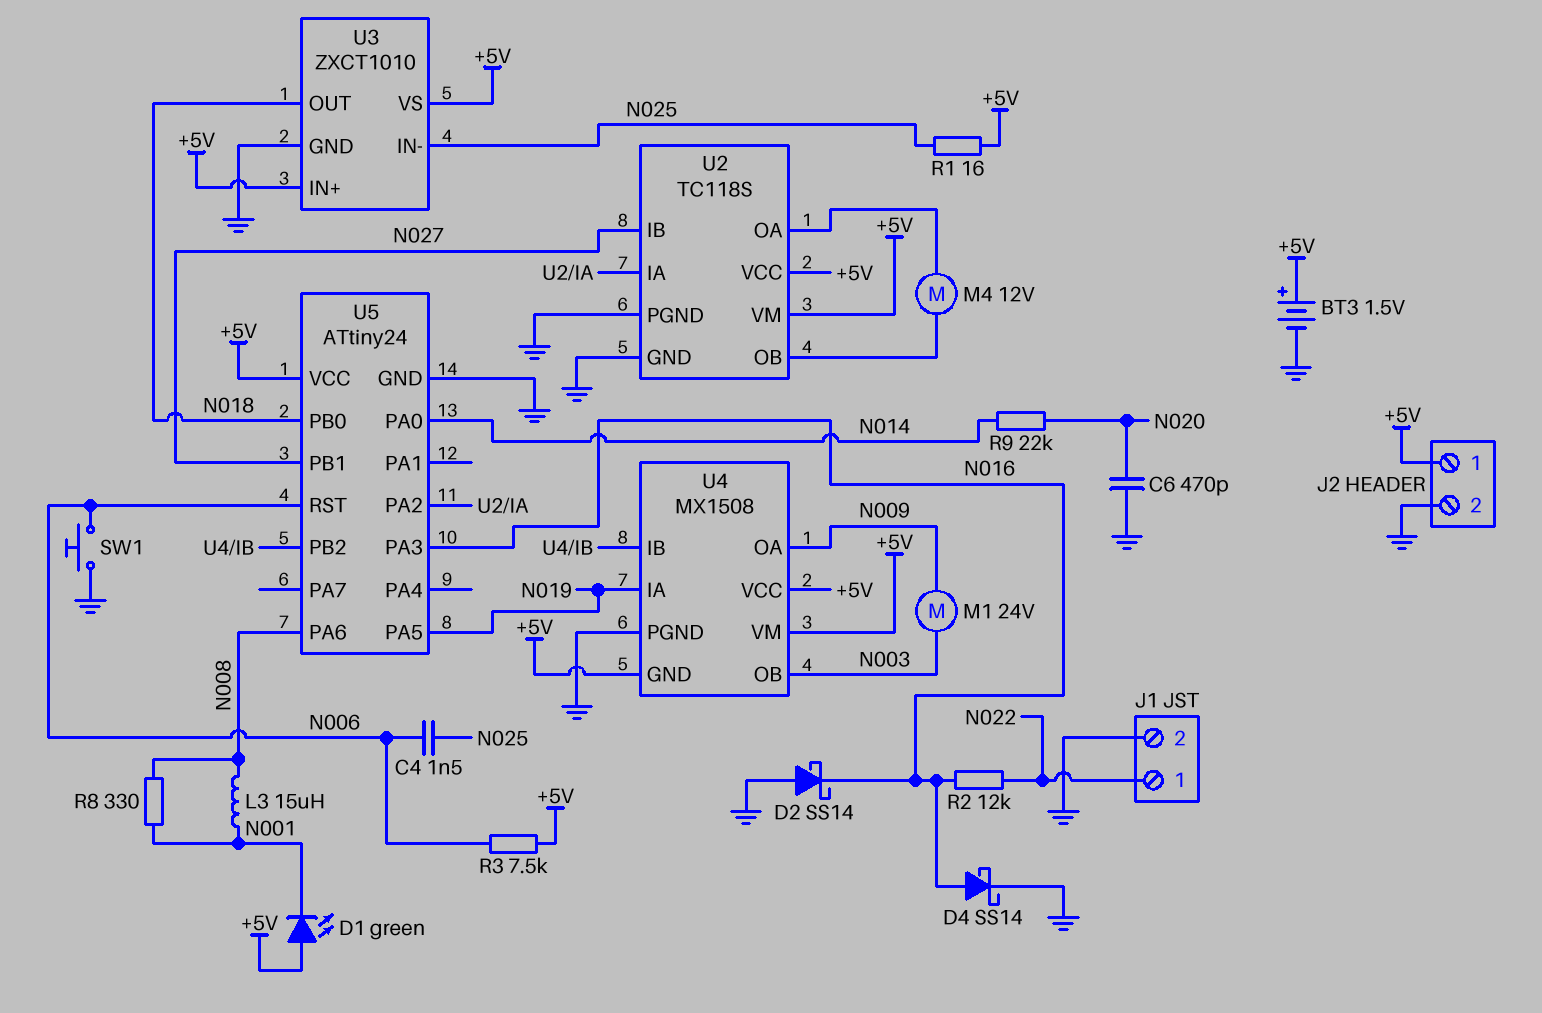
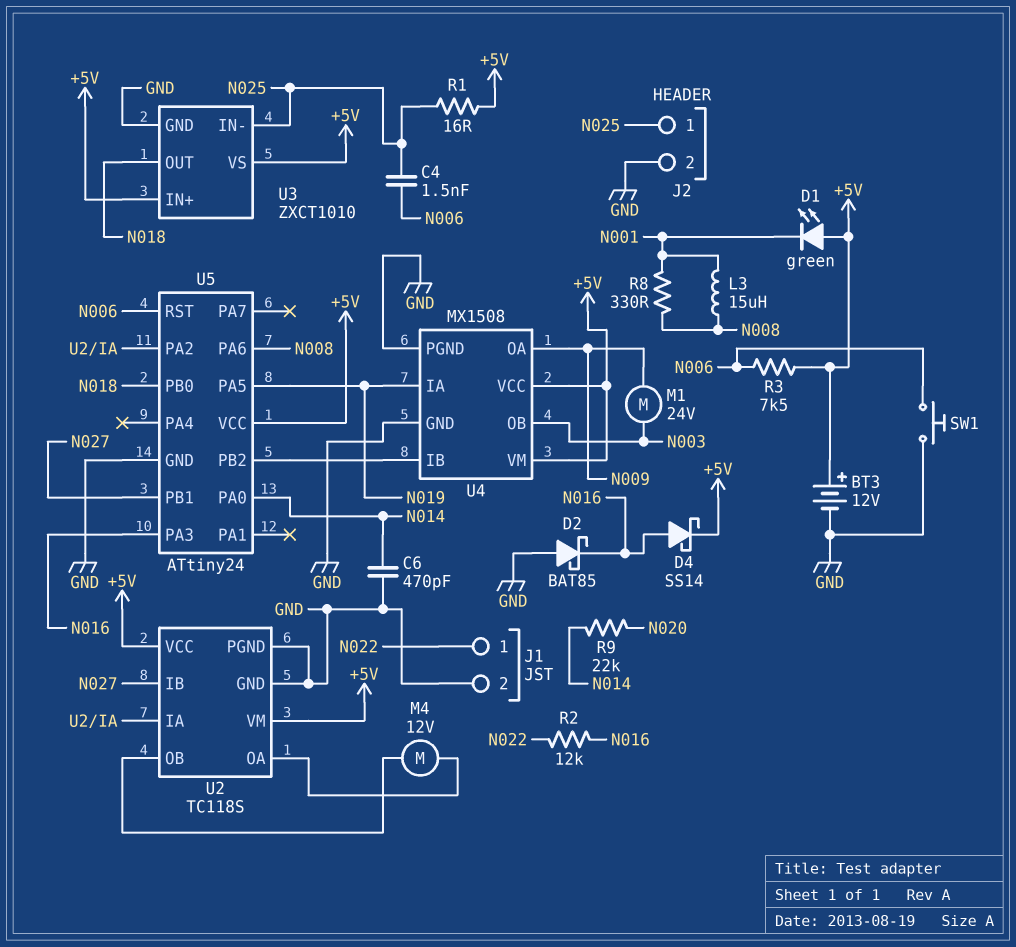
BT3: 1.5V (plus +5V, minus GND) -> 12V (plus +5V, minus GND)
C6: 470pF (GND, N020) -> 470pF (GND, N014)
D2: schottky SS14 (A GND, K N016) -> schottky BAT85 (A GND, K N016)
D4: schottky SS14 (A N016, K GND) -> schottky SS14 (A N016, K +5V)
J2 pin 1: +5V -> N025
U4 pin GND: +5V -> GND

